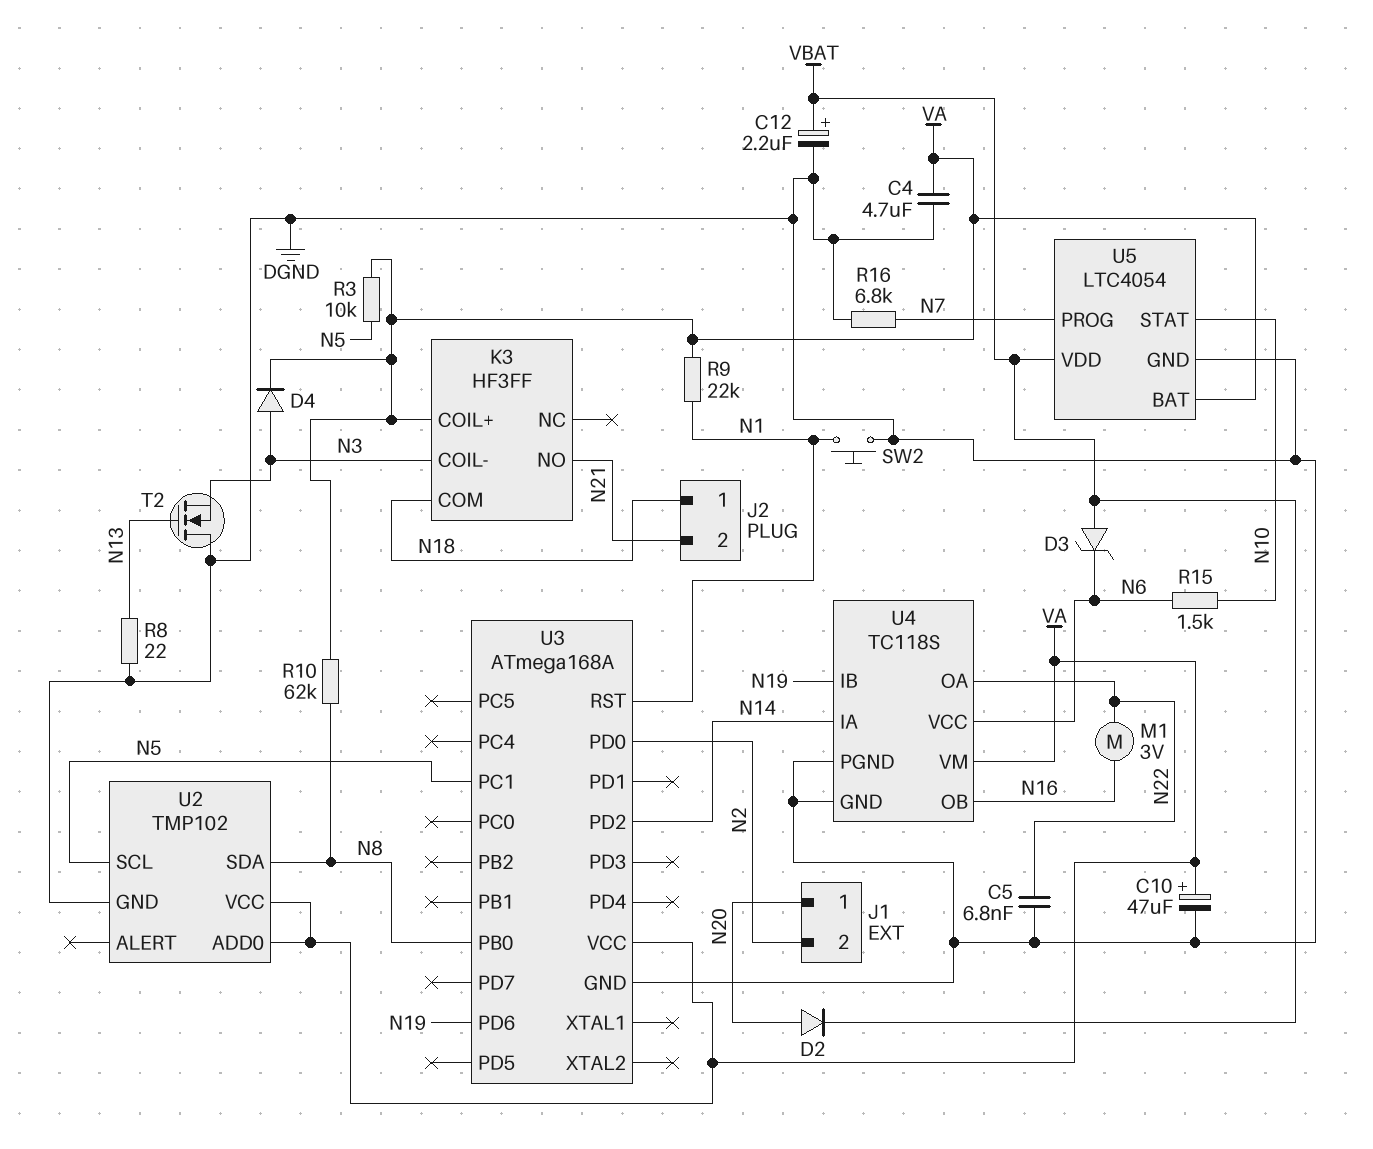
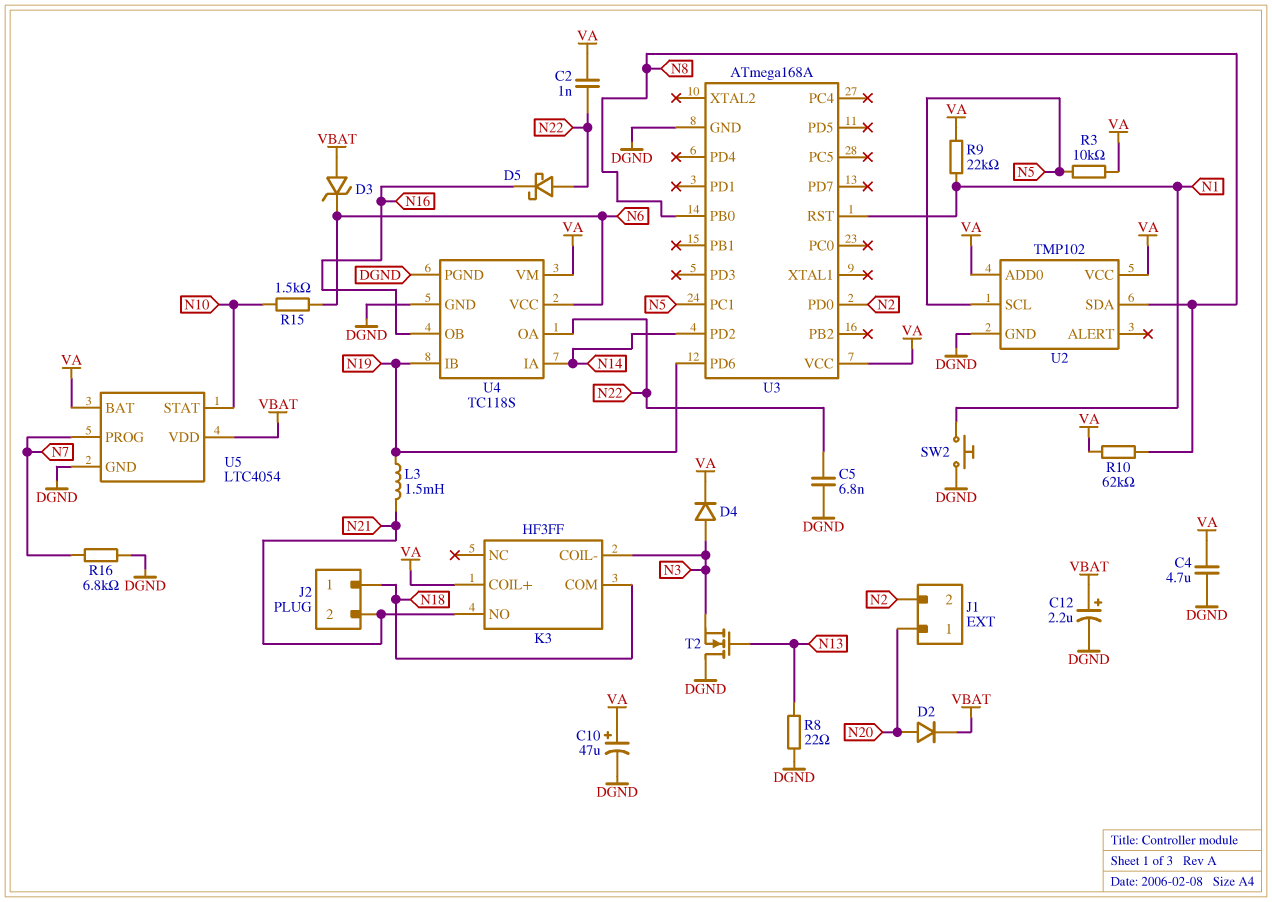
C2: none -> 1nF (N22, VA)
D5: none -> schottky (A N22, K N16)
L3: none -> 1.5mH (N19, N21)
M1: motor 3V (N16, N22) -> none

